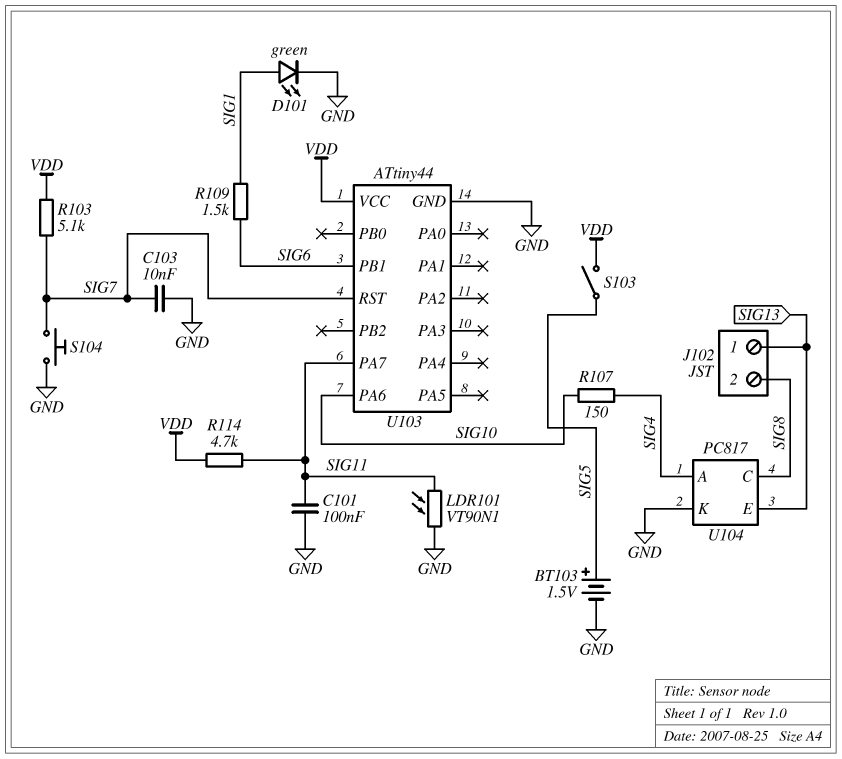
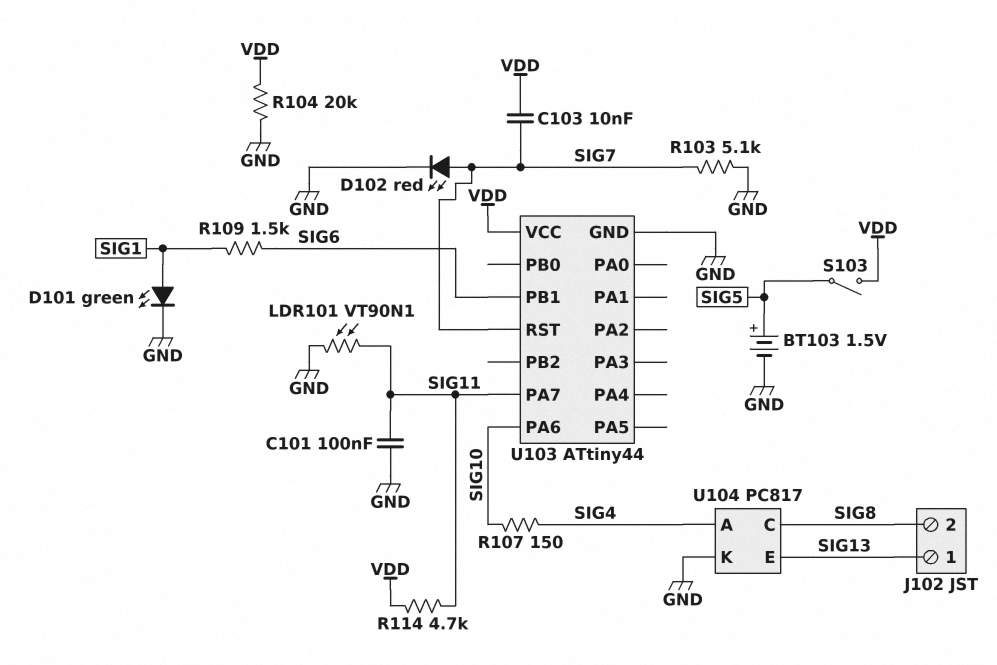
C103: 10nF (GND, SIG7) -> 10nF (SIG7, VDD)
D102: none -> LED red (A SIG7, K GND)
R103: 5.1k (SIG7, VDD) -> 5.1k (GND, SIG7)
R104: none -> 20k (GND, VDD)
S104: button (GND, SIG7) -> none

